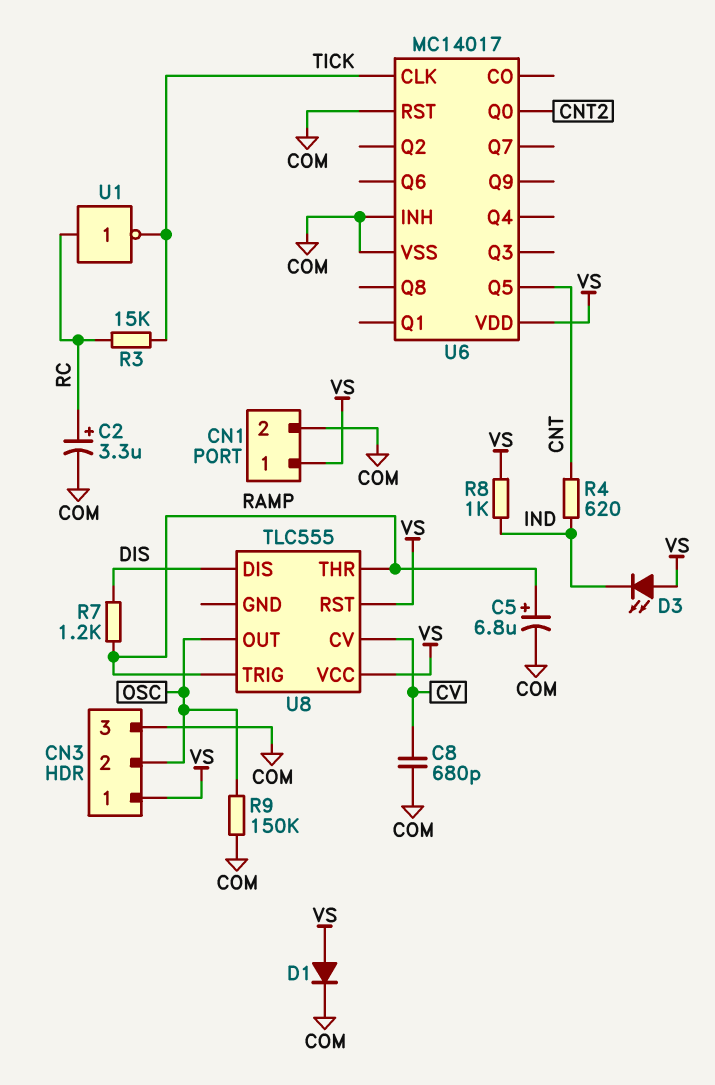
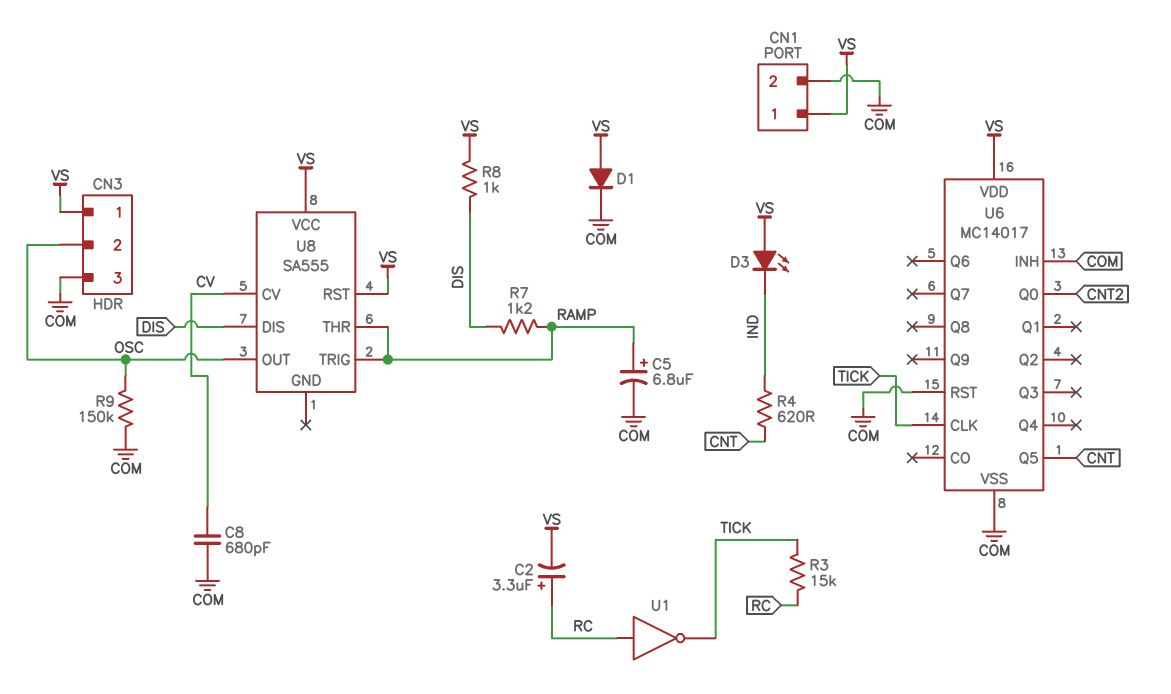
C2: 3.3uF (plus RC, minus COM) -> 3.3uF (plus RC, minus VS)
R8: 1k (IND, VS) -> 1k (DIS, VS)
U8: TLC555 -> SA555

